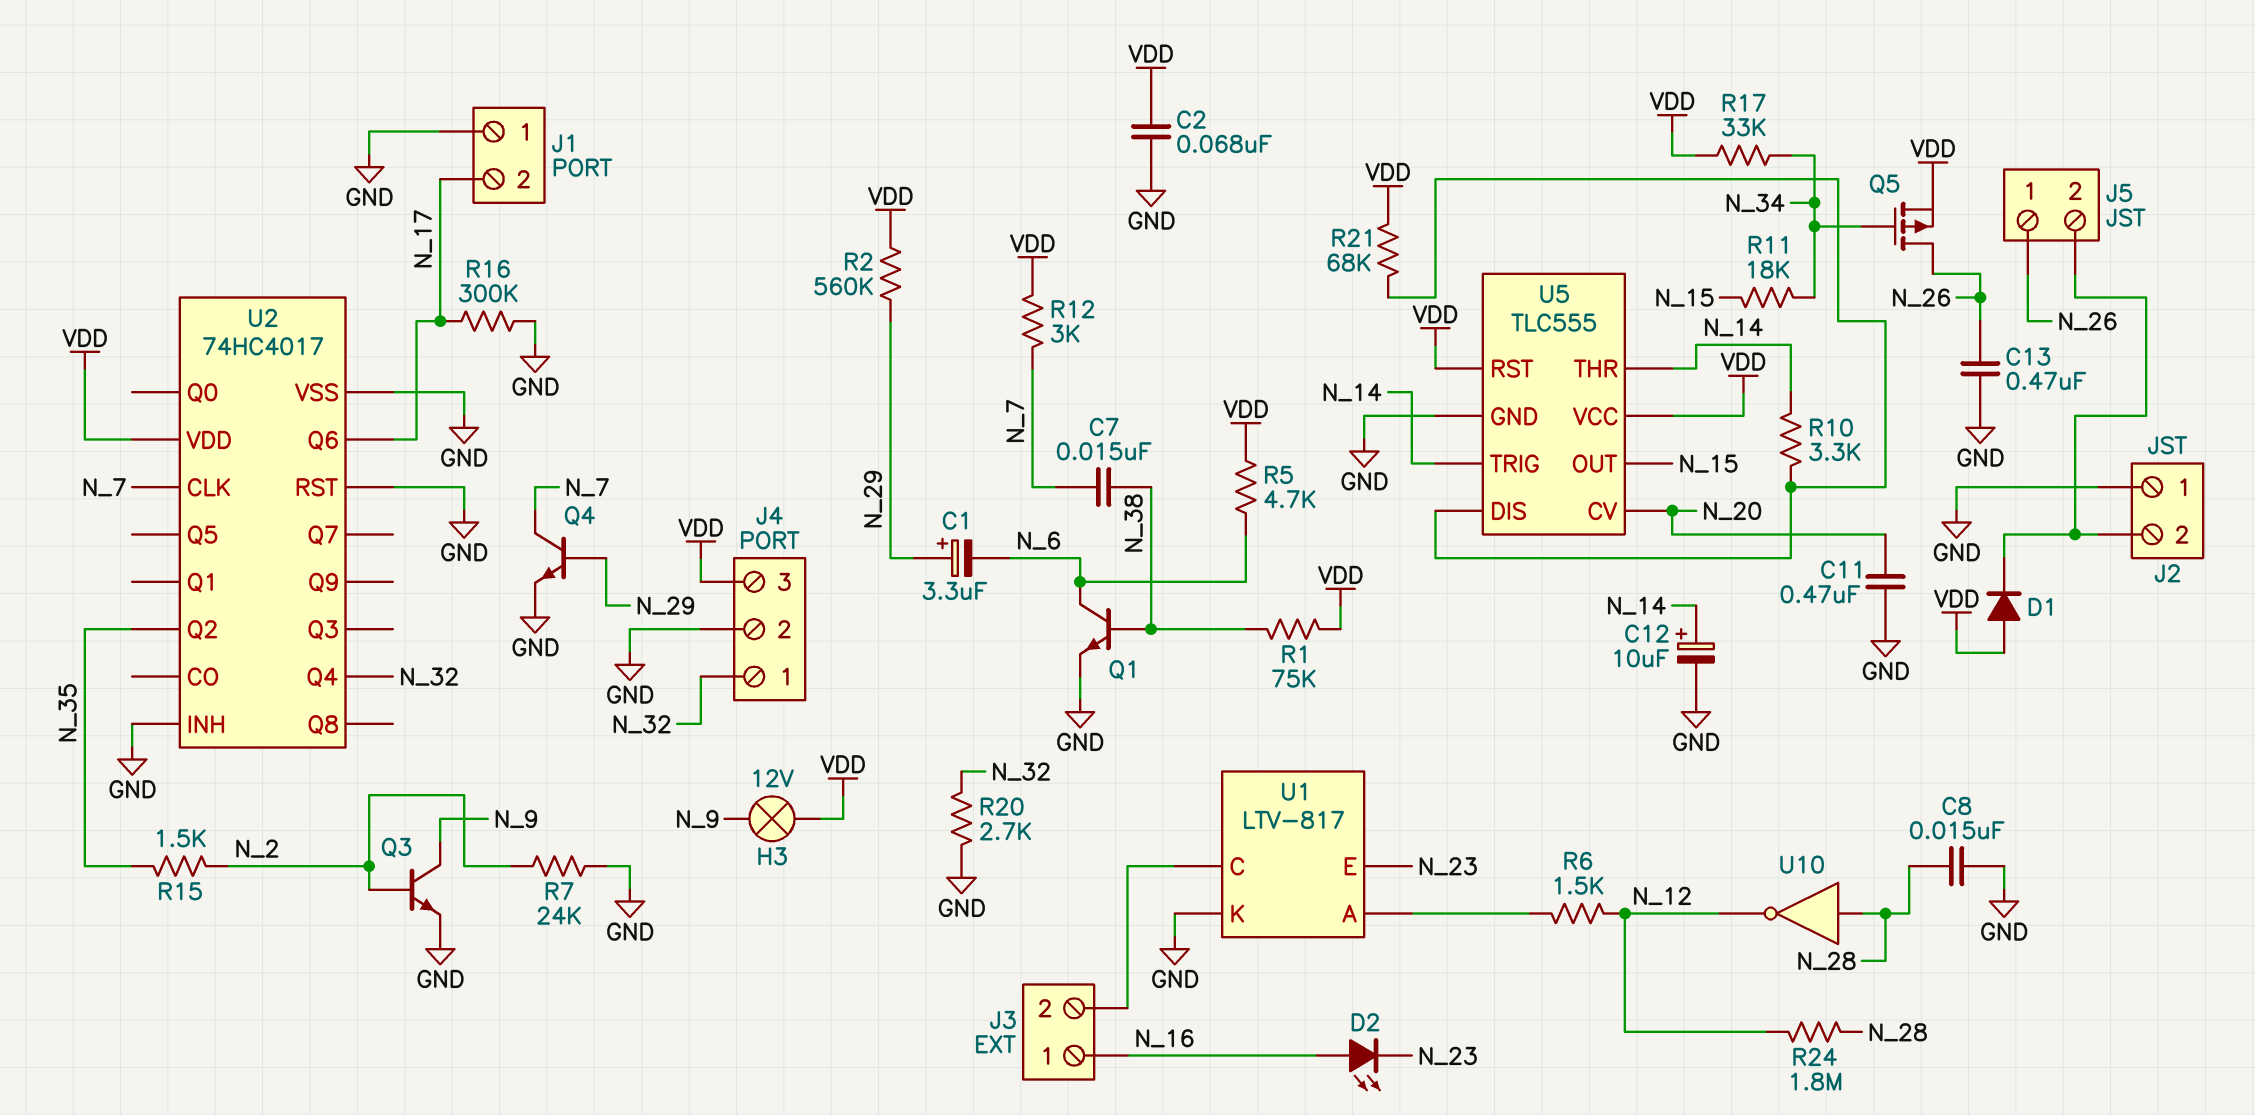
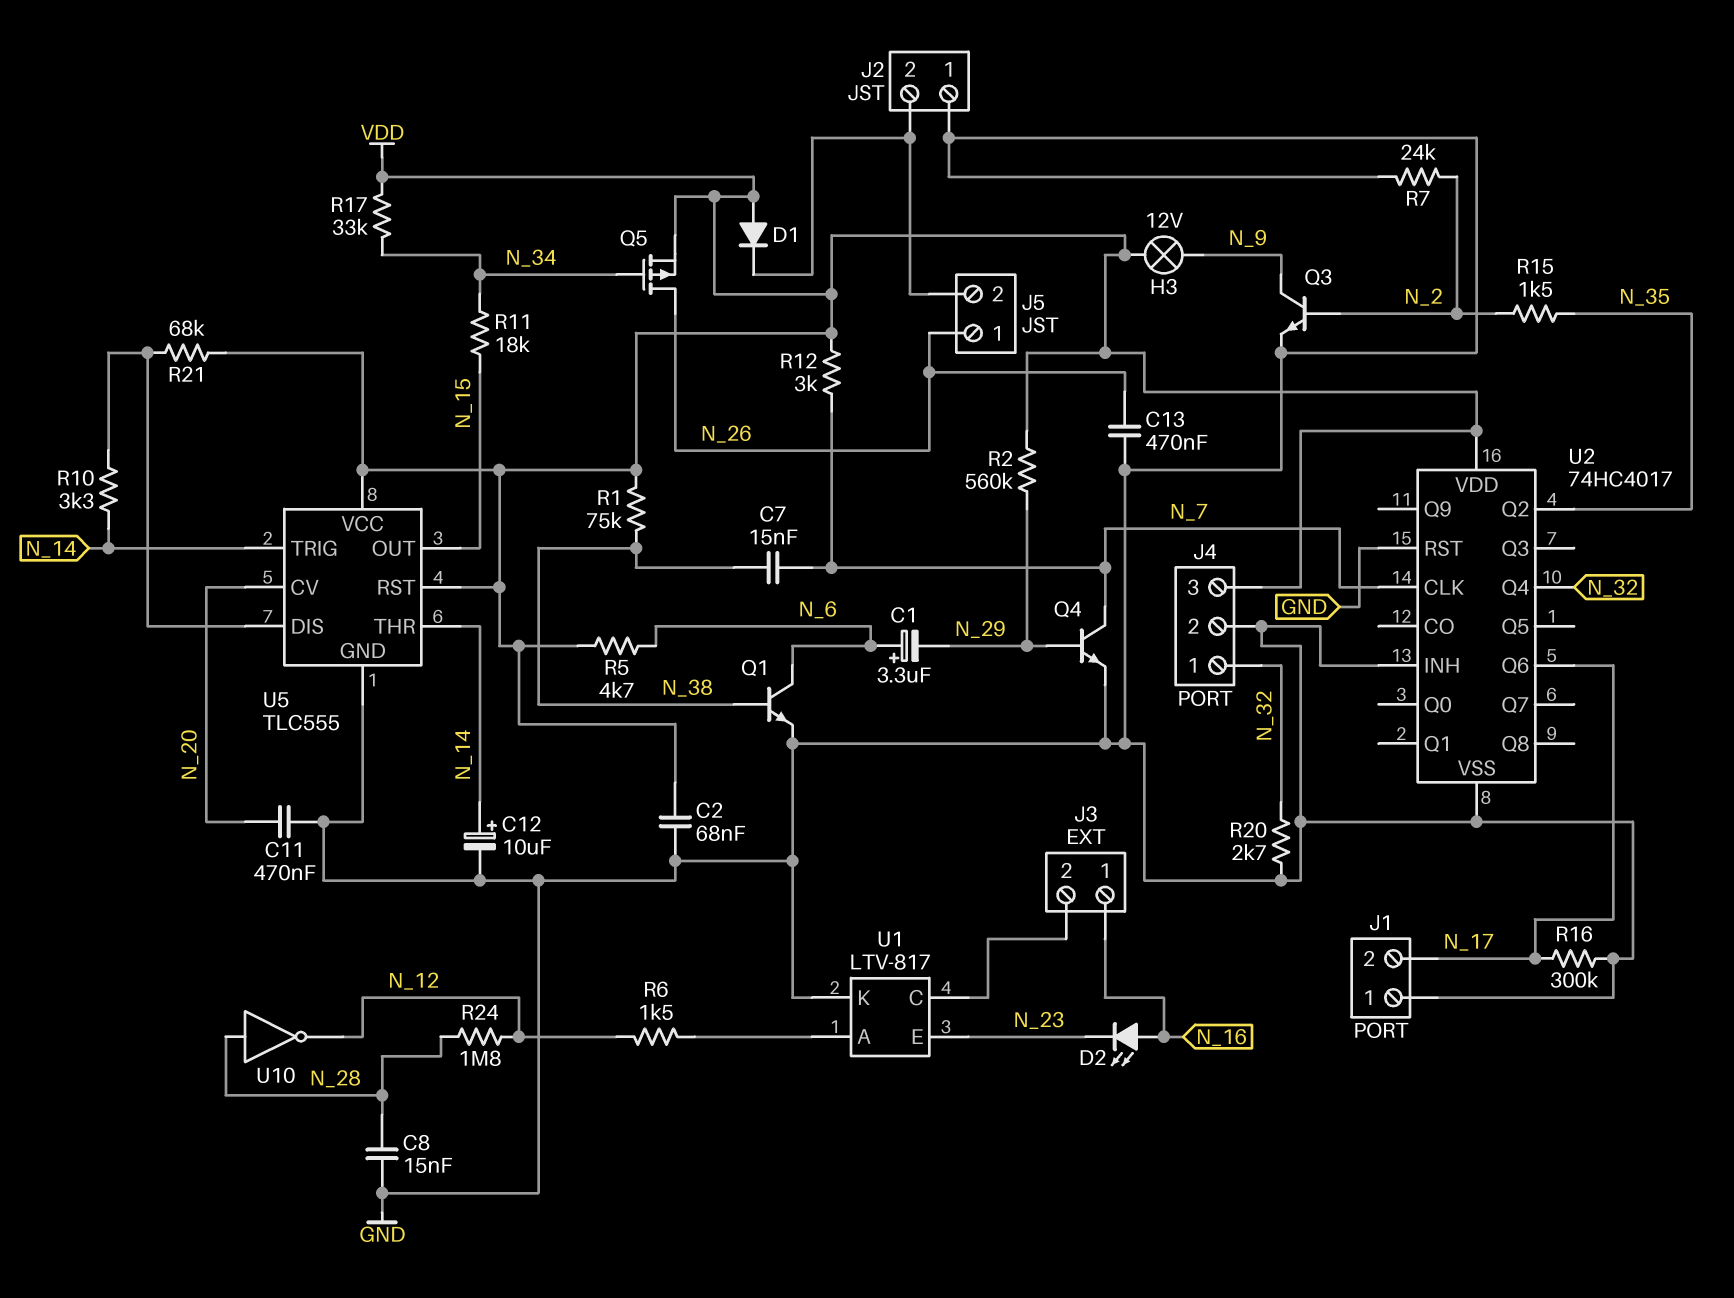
C1: 3.3uF (plus N_29, minus N_6) -> 3.3uF (plus N_6, minus N_29)

